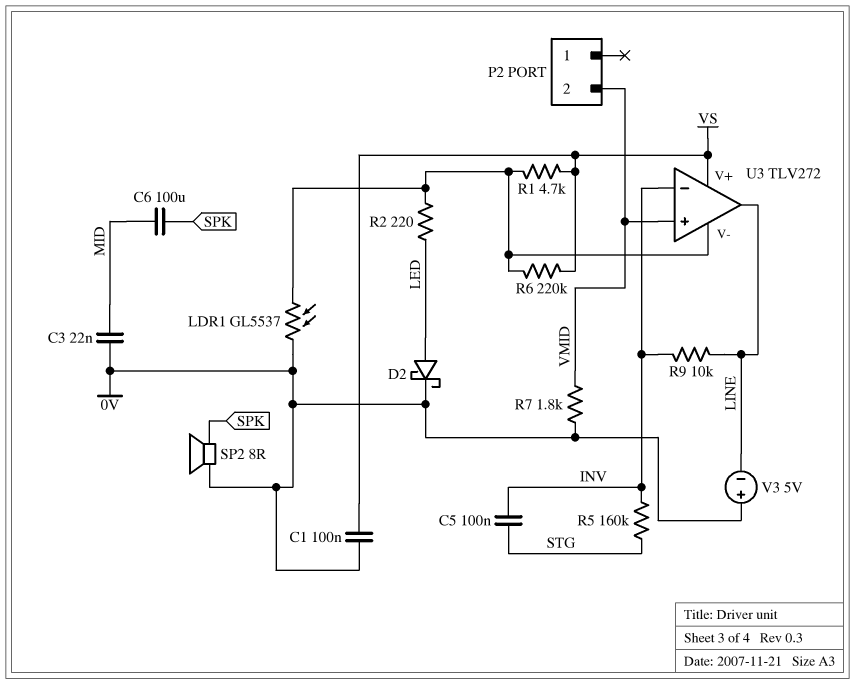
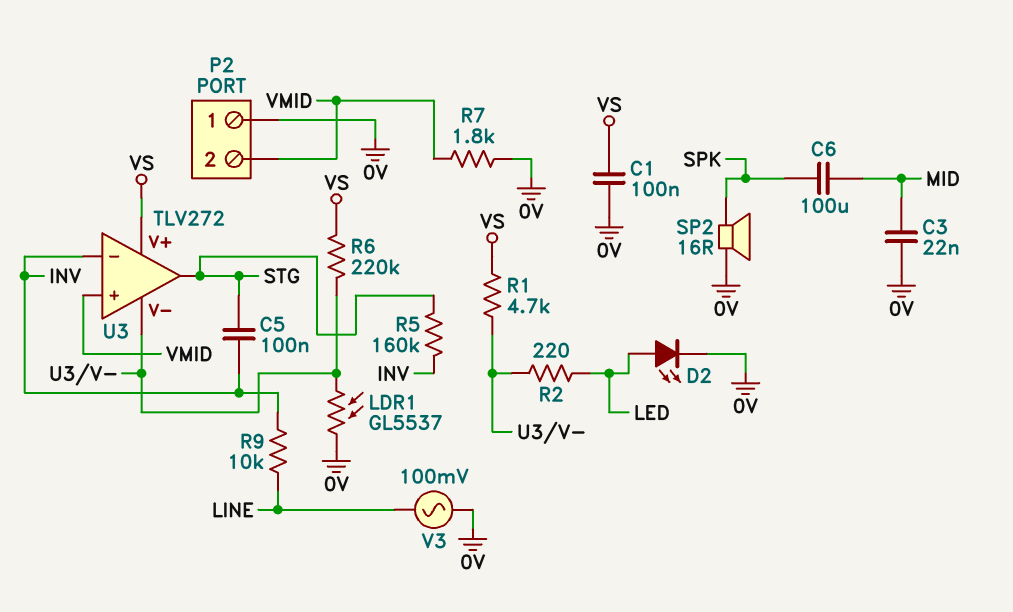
D2: schottky (A LED, K 0V) -> LED (A LED, K 0V)
P2 pin 1: none -> 0V
SP2: speaker 8R (0V, SPK) -> speaker 16R (0V, SPK)
U3 pin out: LINE -> STG
V3: 5V (plus 0V, minus LINE) -> AC 100mV (0V, LINE)

